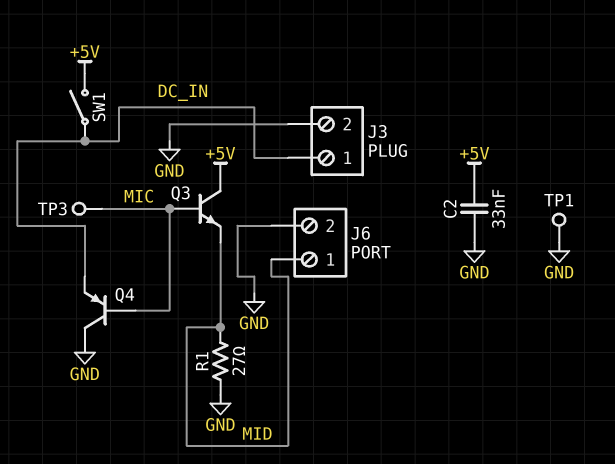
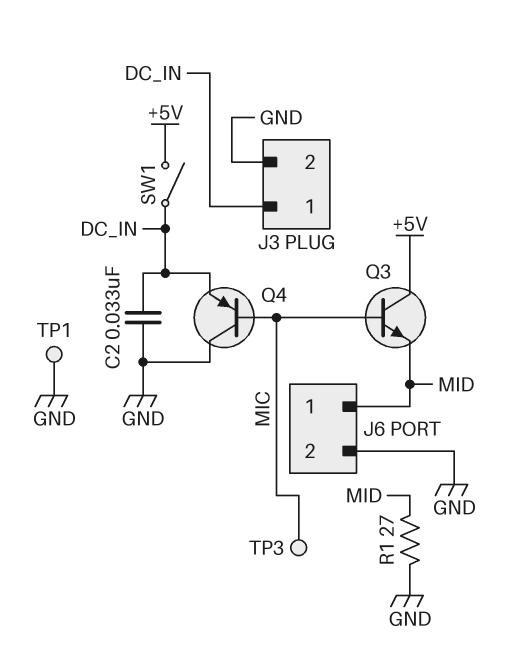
C2: 33nF (+5V, GND) -> 33nF (DC_IN, GND)

